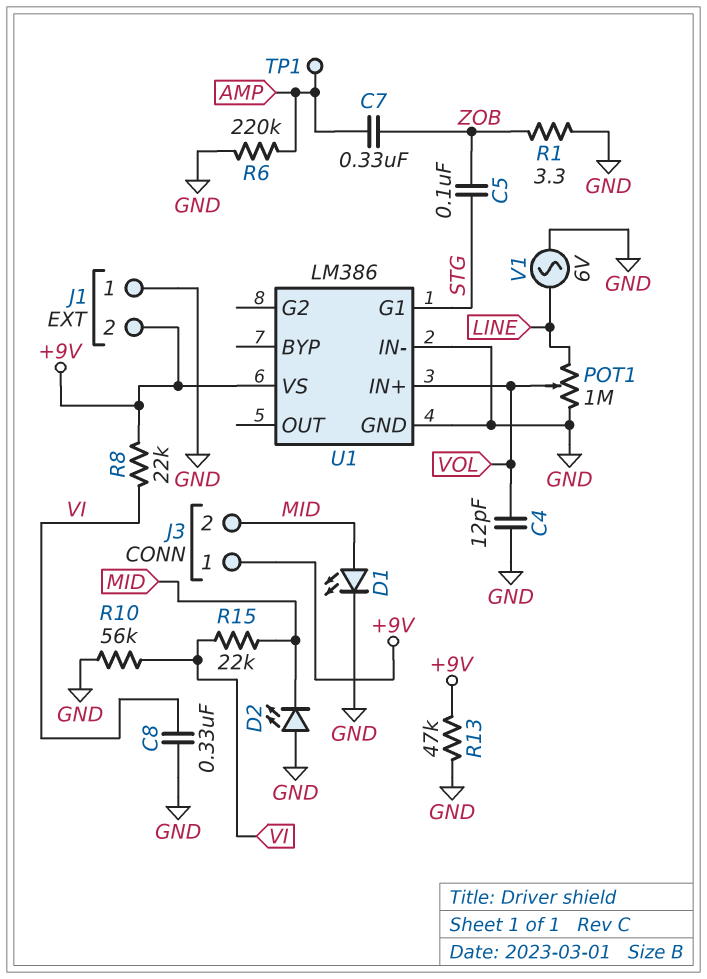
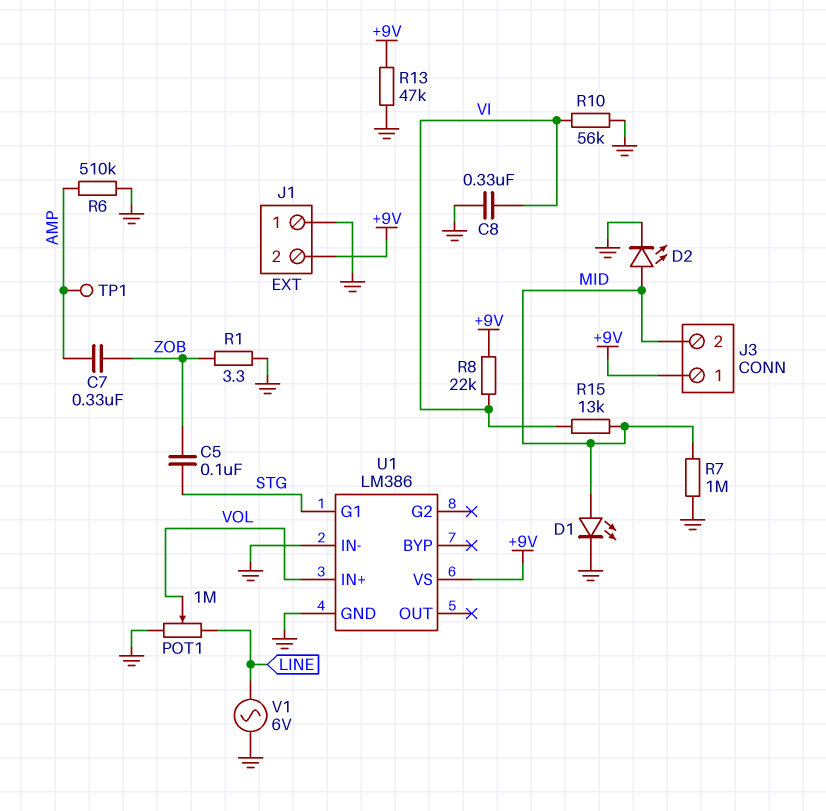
C4: 12pF (GND, VOL) -> none
D2: LED (A GND, K MID) -> LED (A MID, K GND)
R6: 220k (AMP, GND) -> 510k (AMP, GND)
R7: none -> 1M (GND, MID)
R15: 22k (MID, VI) -> 13k (MID, VI)

